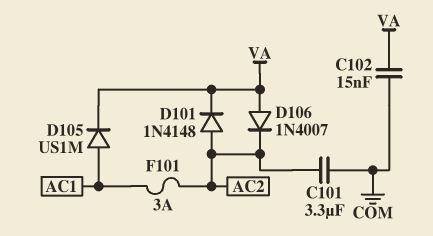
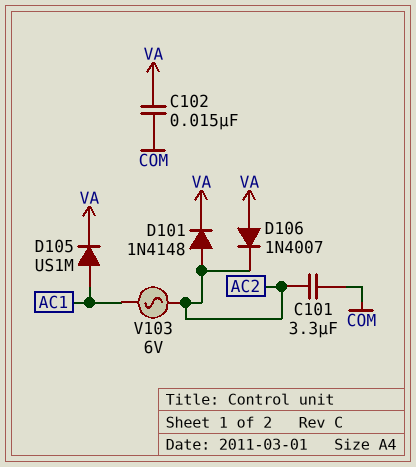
F101: 3A (AC1, AC2) -> none
V103: none -> AC 6V (AC1, AC2)

